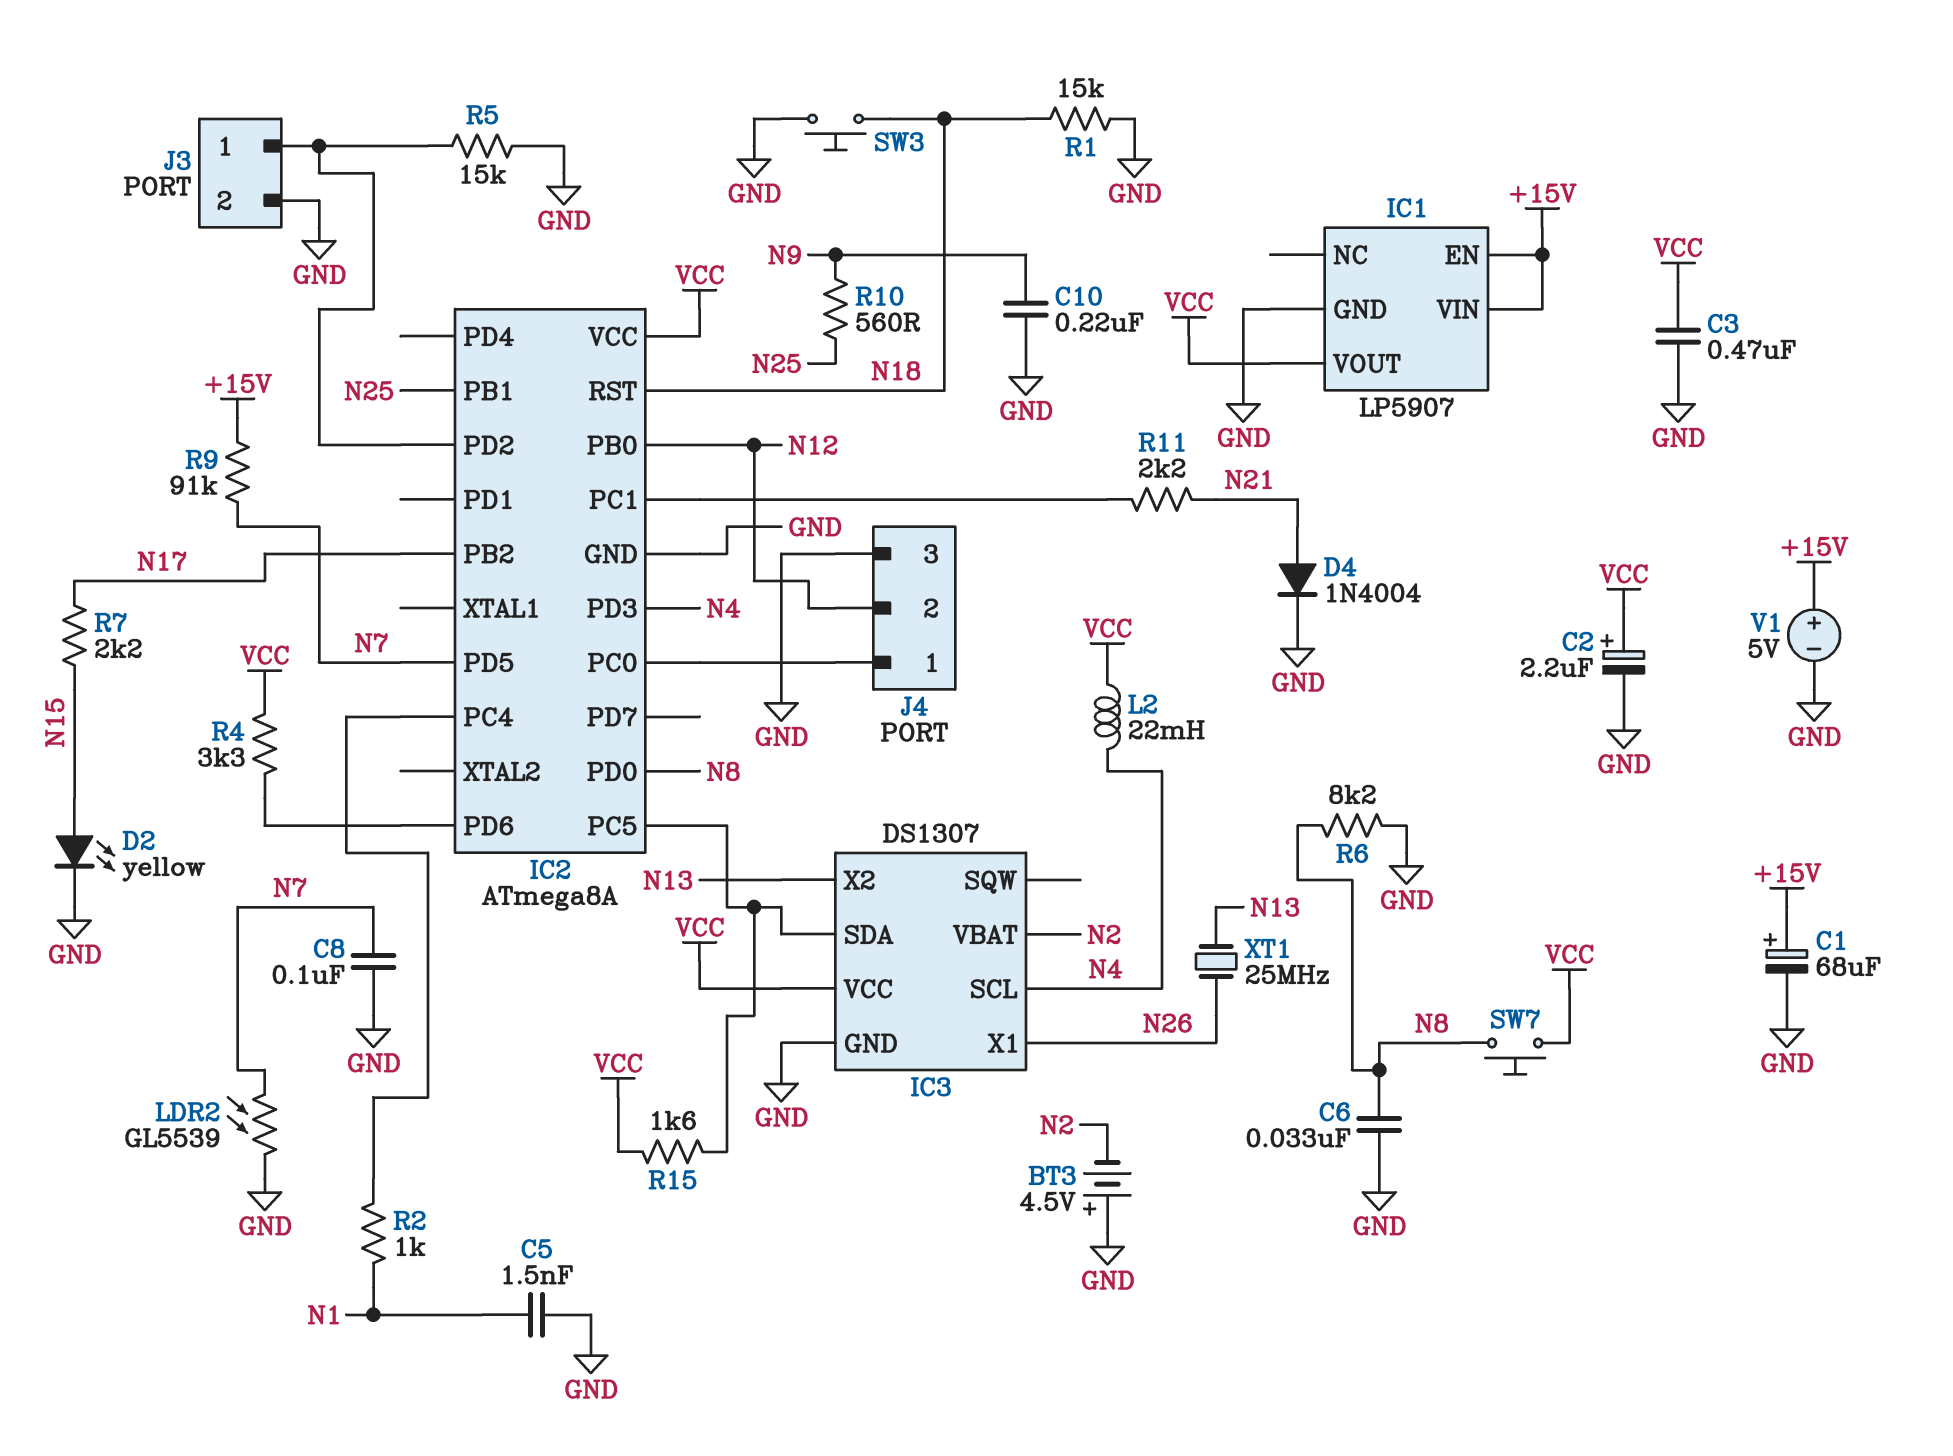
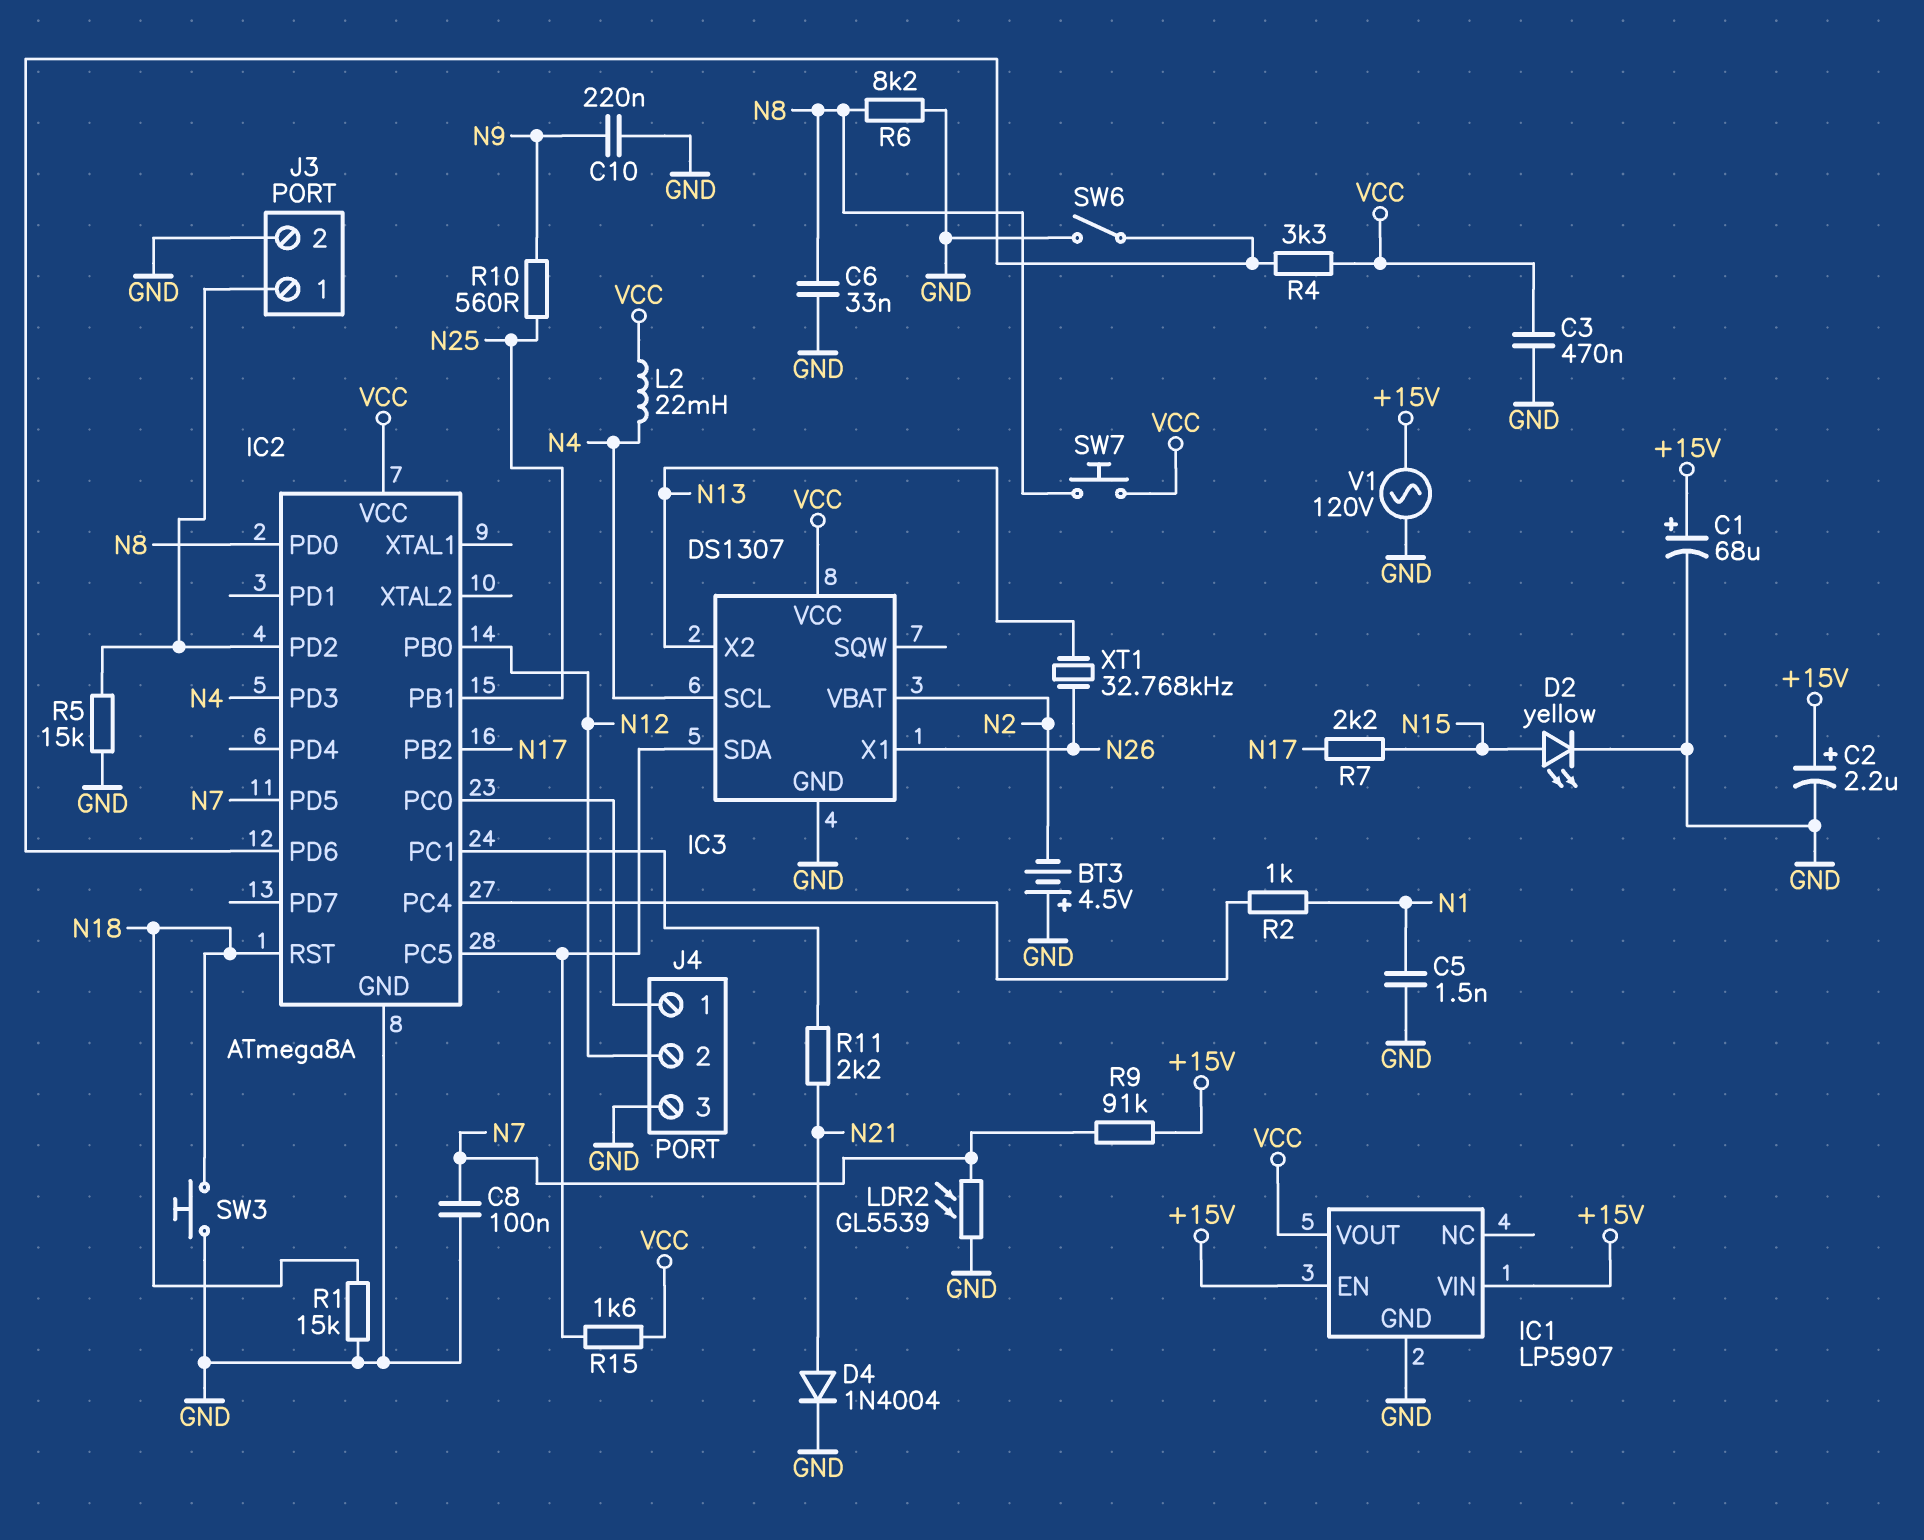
C2: 2.2uF (plus VCC, minus GND) -> 2.2uF (plus +15V, minus GND)
SW6: none -> switch (GND, IC2/PD6)
V1: 5V (plus +15V, minus GND) -> AC 120V (+15V, GND)
XT1: 25MHz (N13, N26) -> 32.768kHz (N13, N26)

